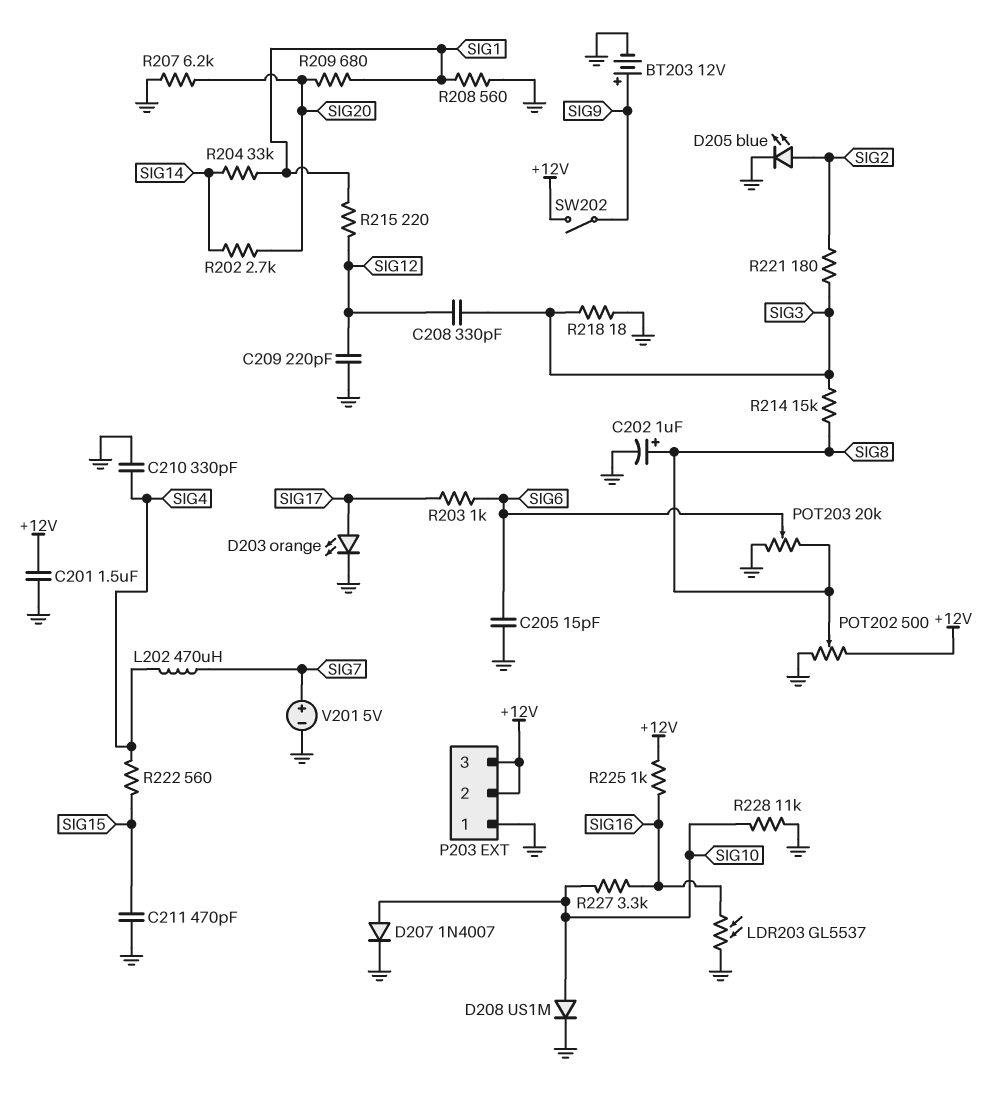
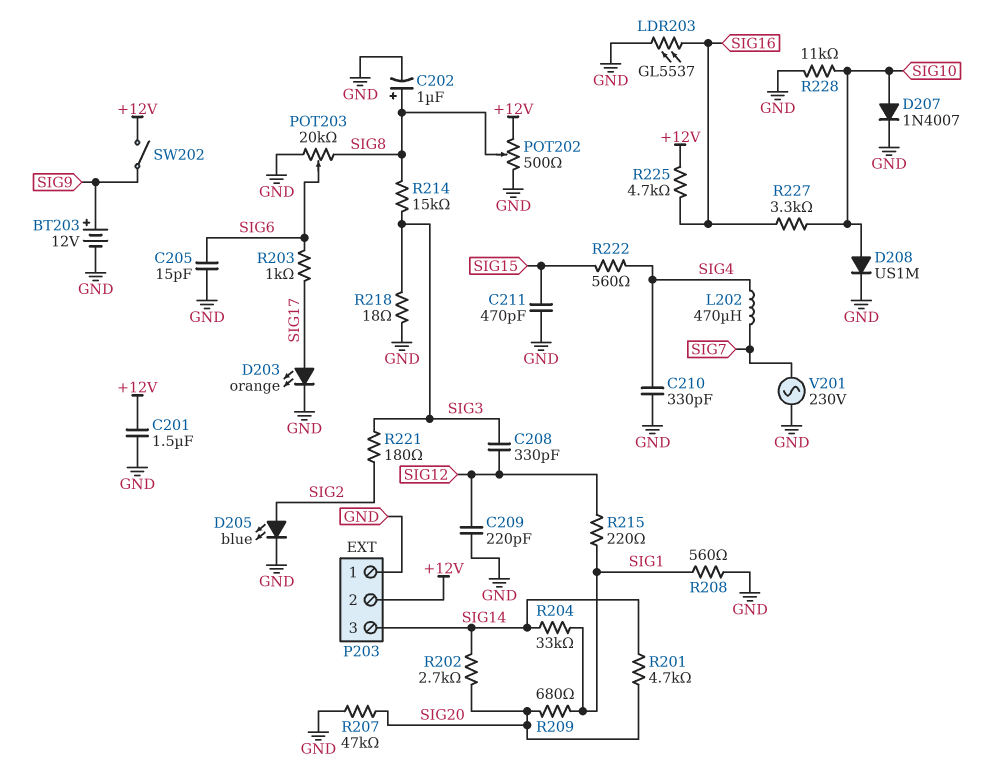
P203 pin 3: +12V -> SIG14
R201: none -> 4.7k (SIG14, SIG20)
R207: 6.2k (GND, SIG20) -> 47k (GND, SIG20)
R225: 1k (+12V, SIG16) -> 4.7k (+12V, SIG16)
V201: 5V (plus SIG7, minus GND) -> AC 230V (GND, SIG7)

